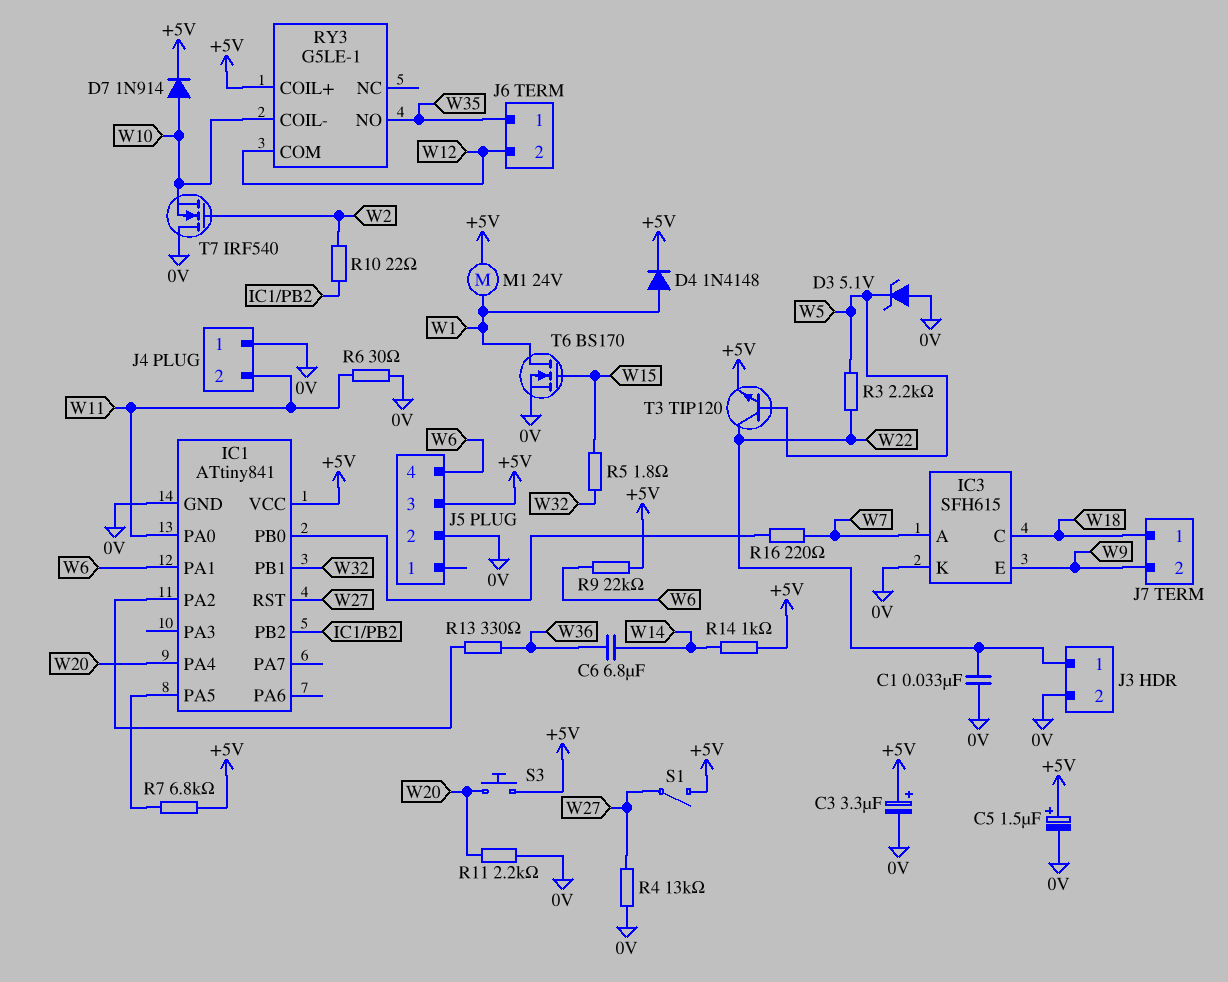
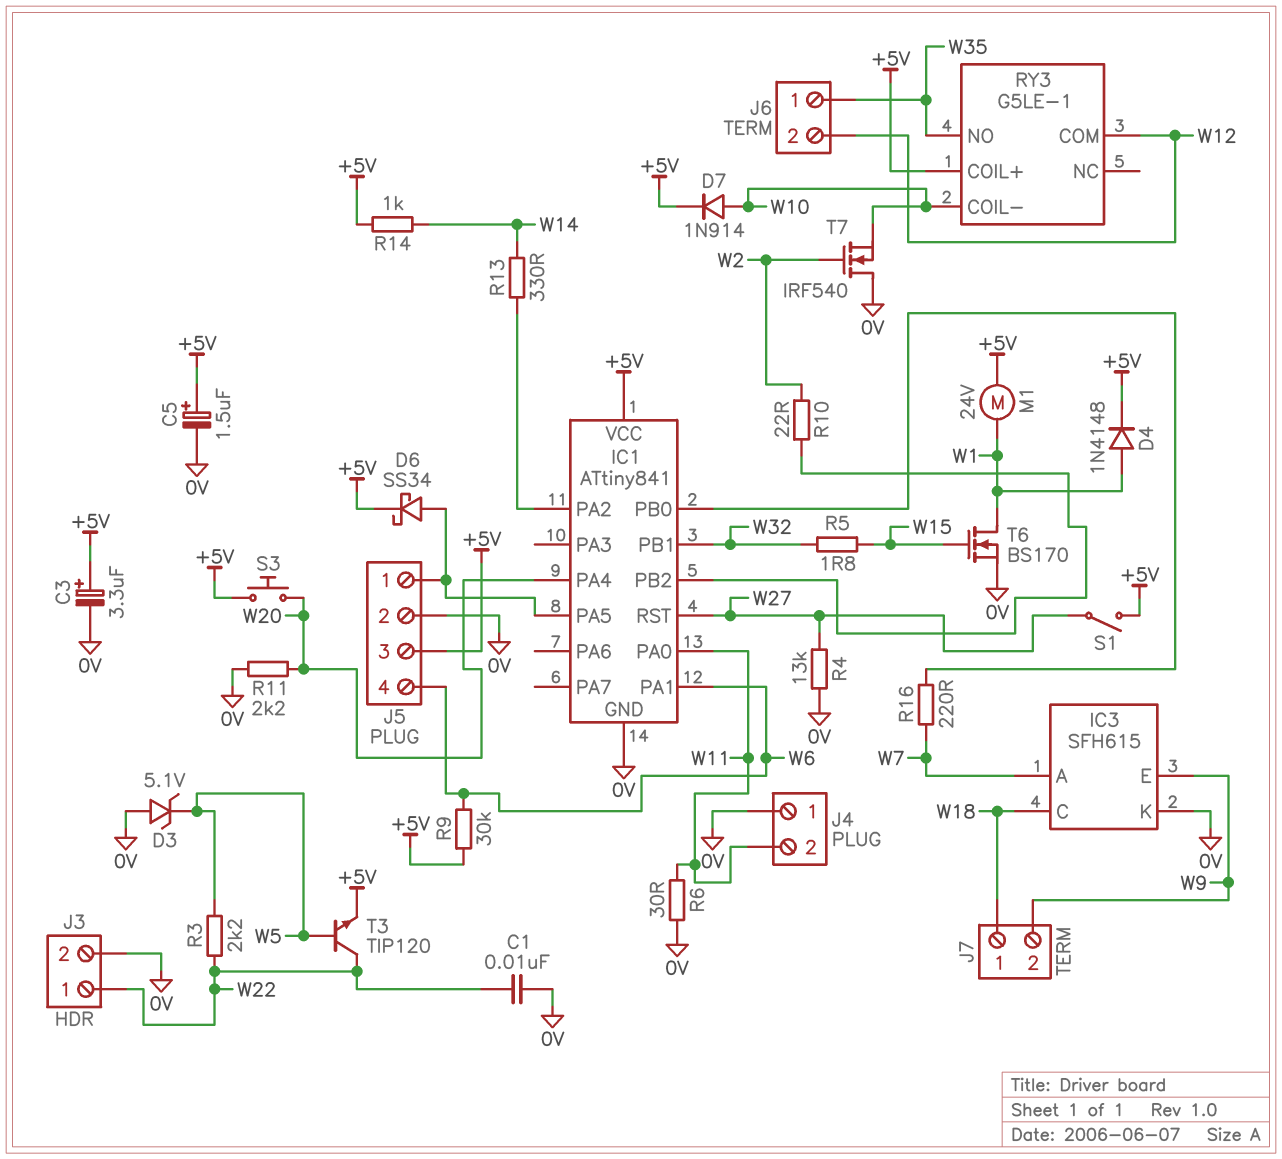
C1: 33nF (0V, W22) -> 10nF (0V, W22)
C6: 6.8uF (W14, W36) -> none
D6: none -> schottky SS34 (A IC1/PA5, K +5V)
J5 pin 1: none -> IC1/PA5
R7: 6.8k (+5V, IC1/PA5) -> none
R9: 22k (+5V, W6) -> 30k (+5V, W6)
R13: 330 (IC1/PA2, W36) -> 330 (IC1/PA2, W14)

